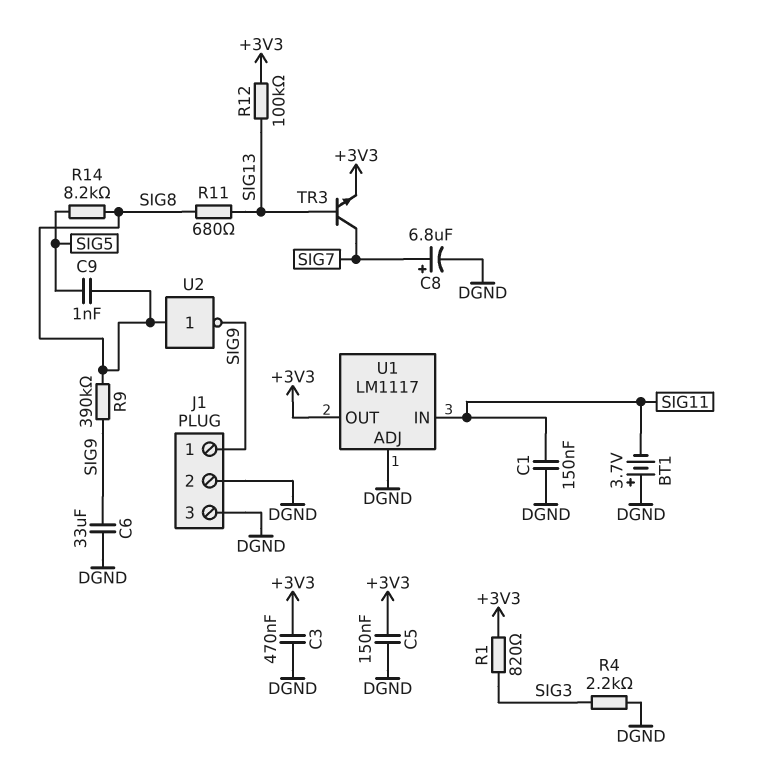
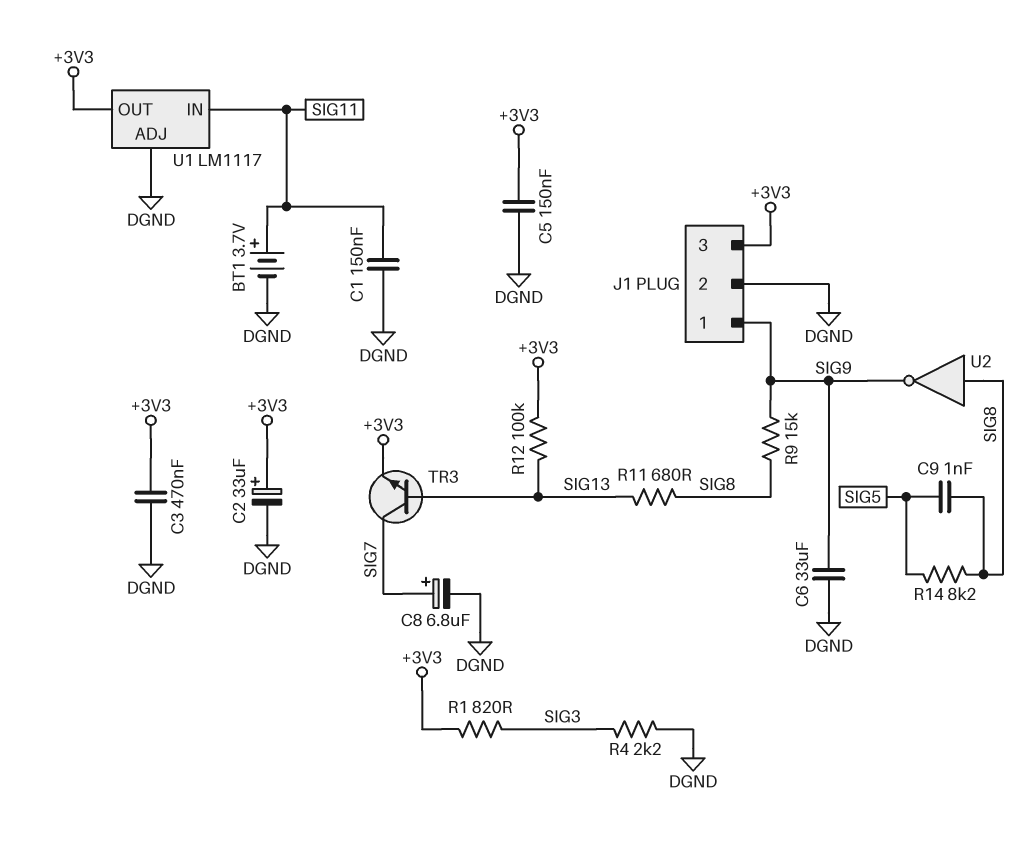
BT1: 3.7V (plus DGND, minus SIG11) -> 3.7V (plus SIG11, minus DGND)
C2: none -> 33uF (plus +3V3, minus DGND)
J1 pin 3: DGND -> +3V3
R9: 390k (SIG8, SIG9) -> 15k (SIG8, SIG9)

